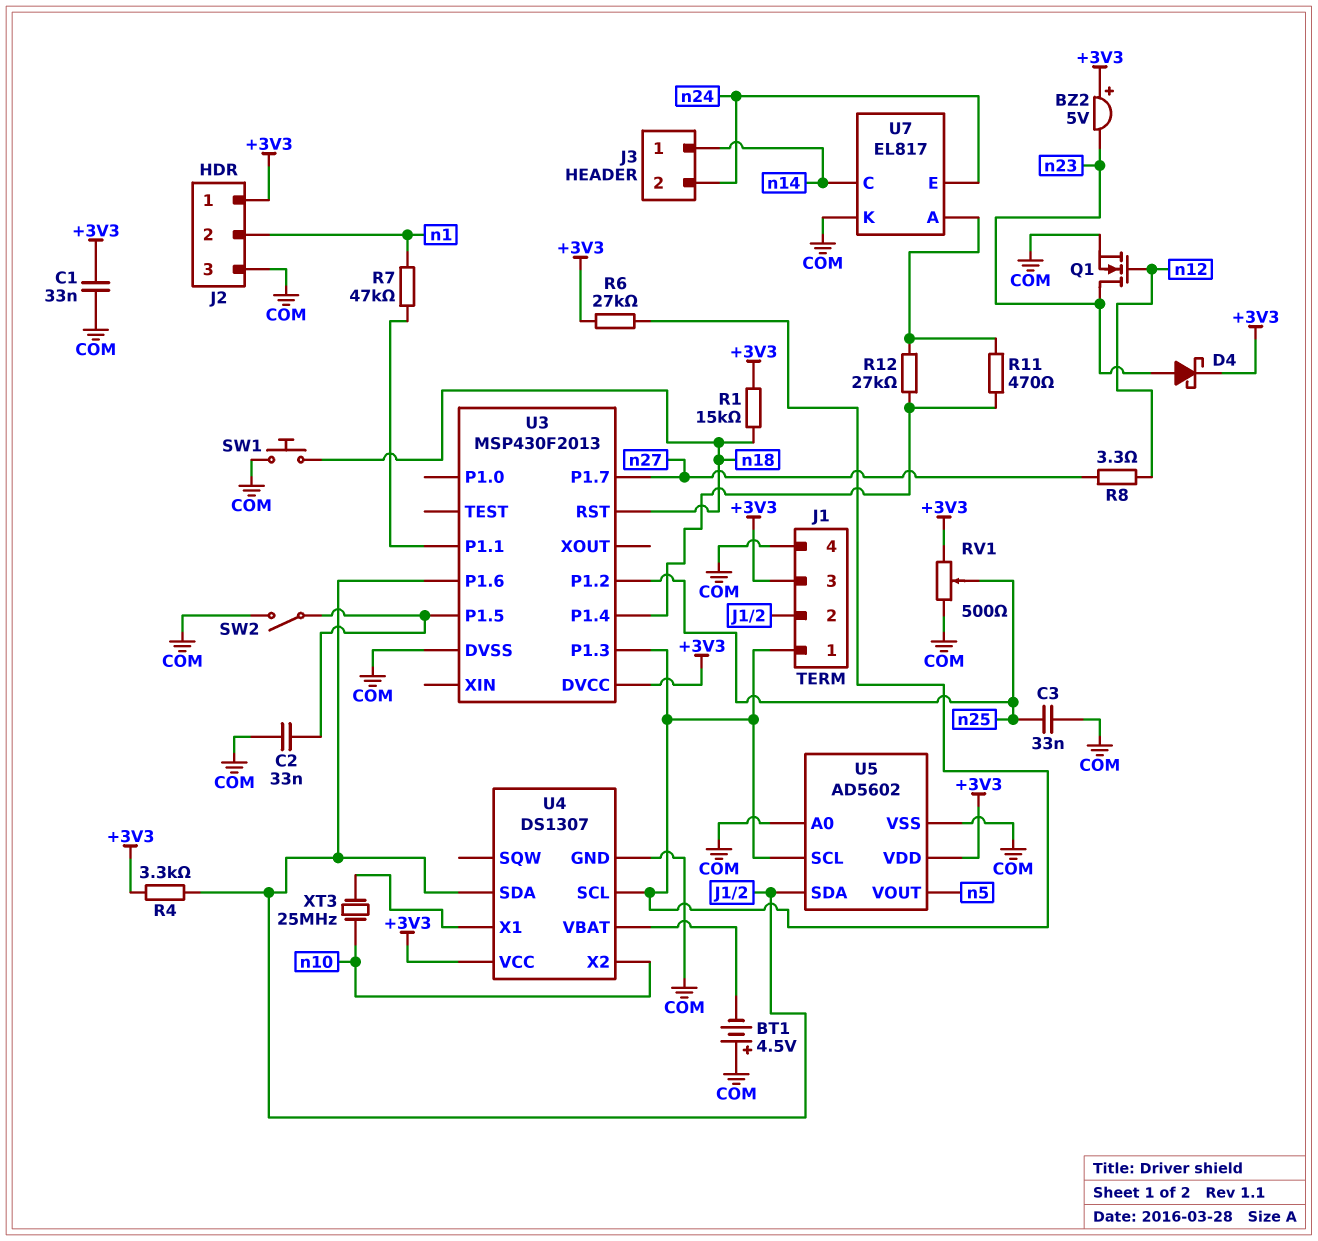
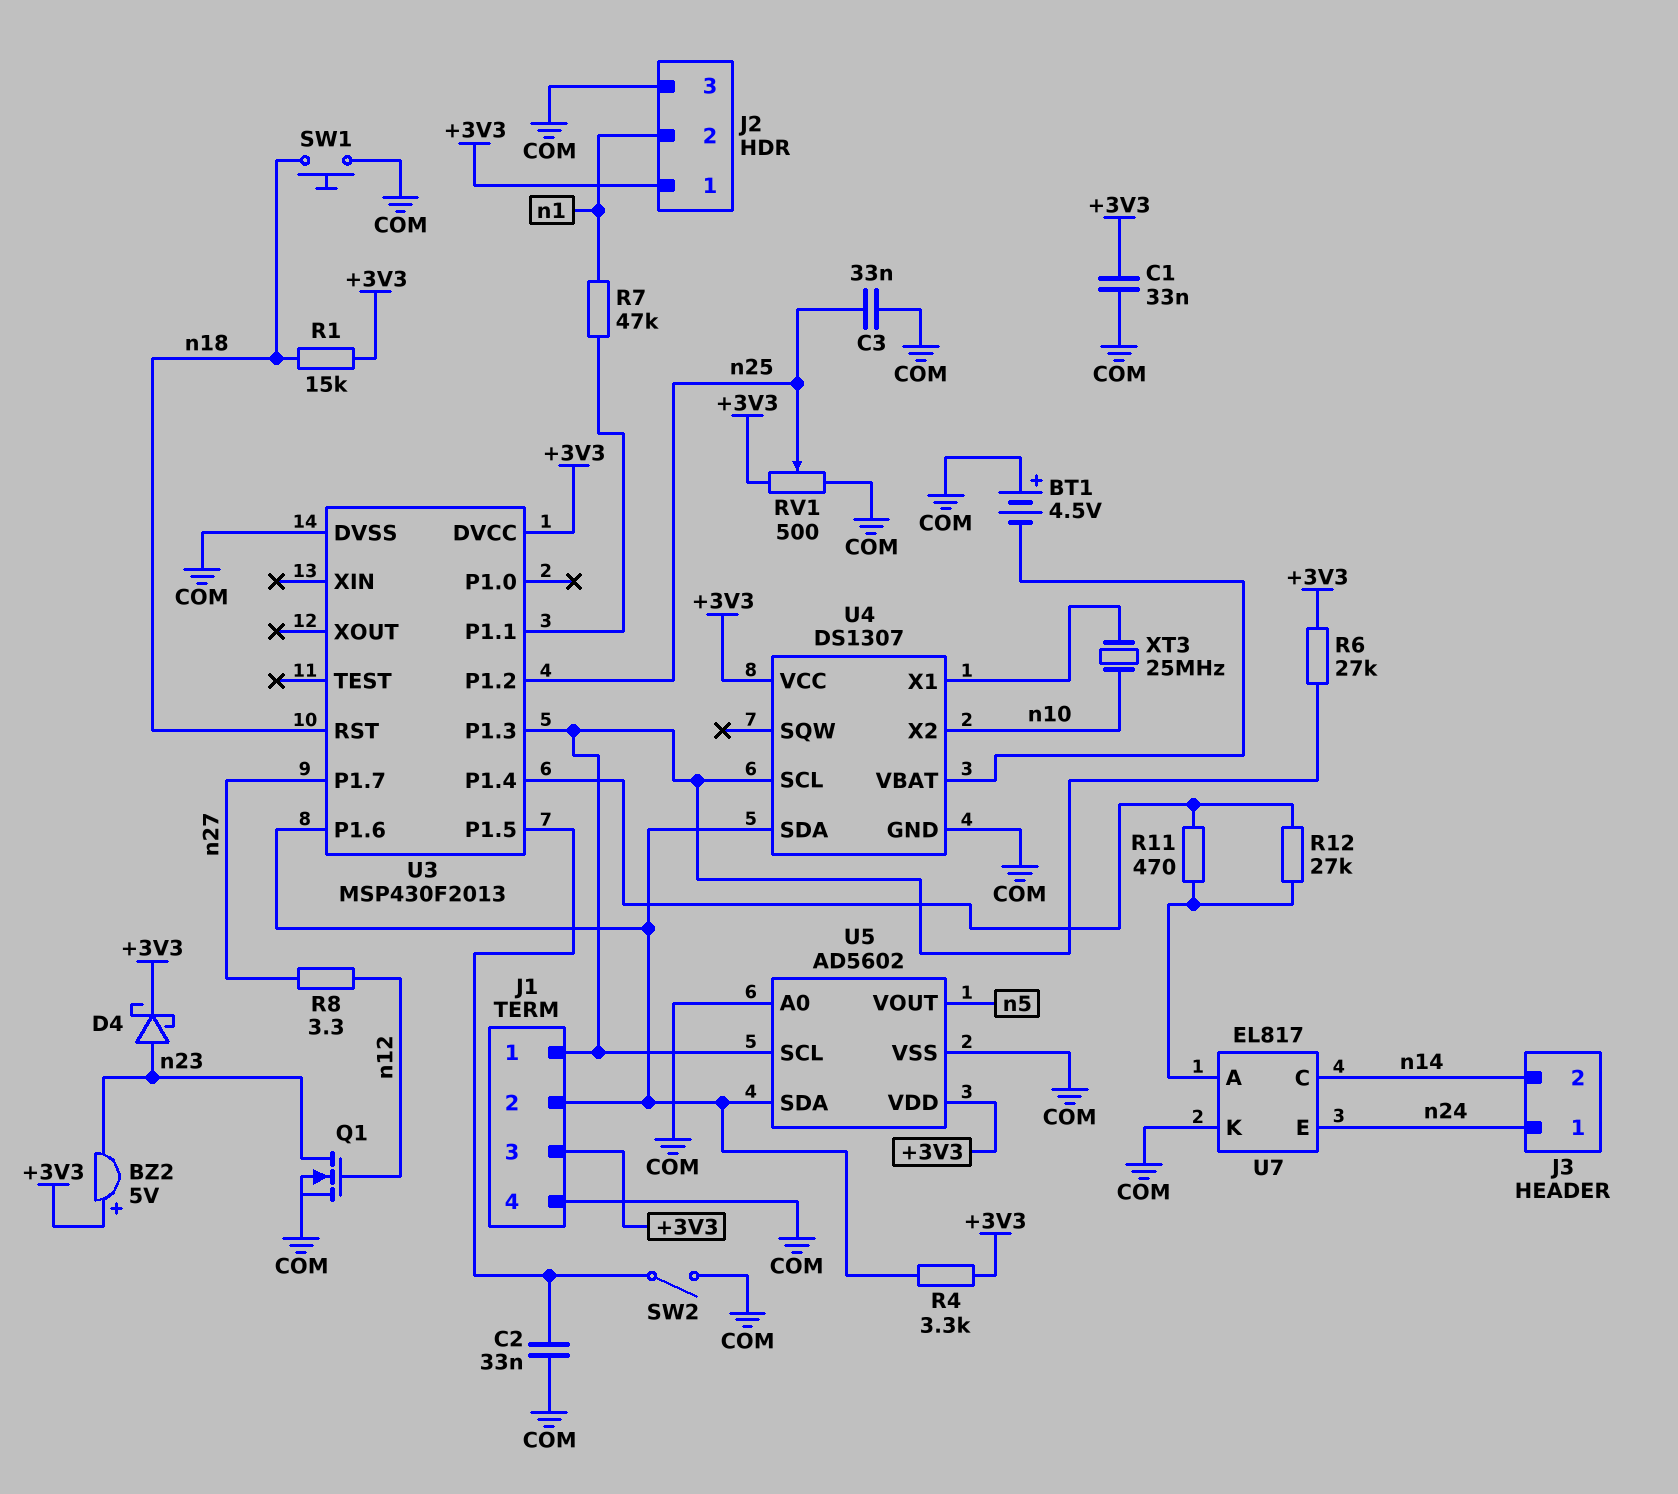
J3 pin 1: n14 -> n24
J3 pin 2: n24 -> n14

